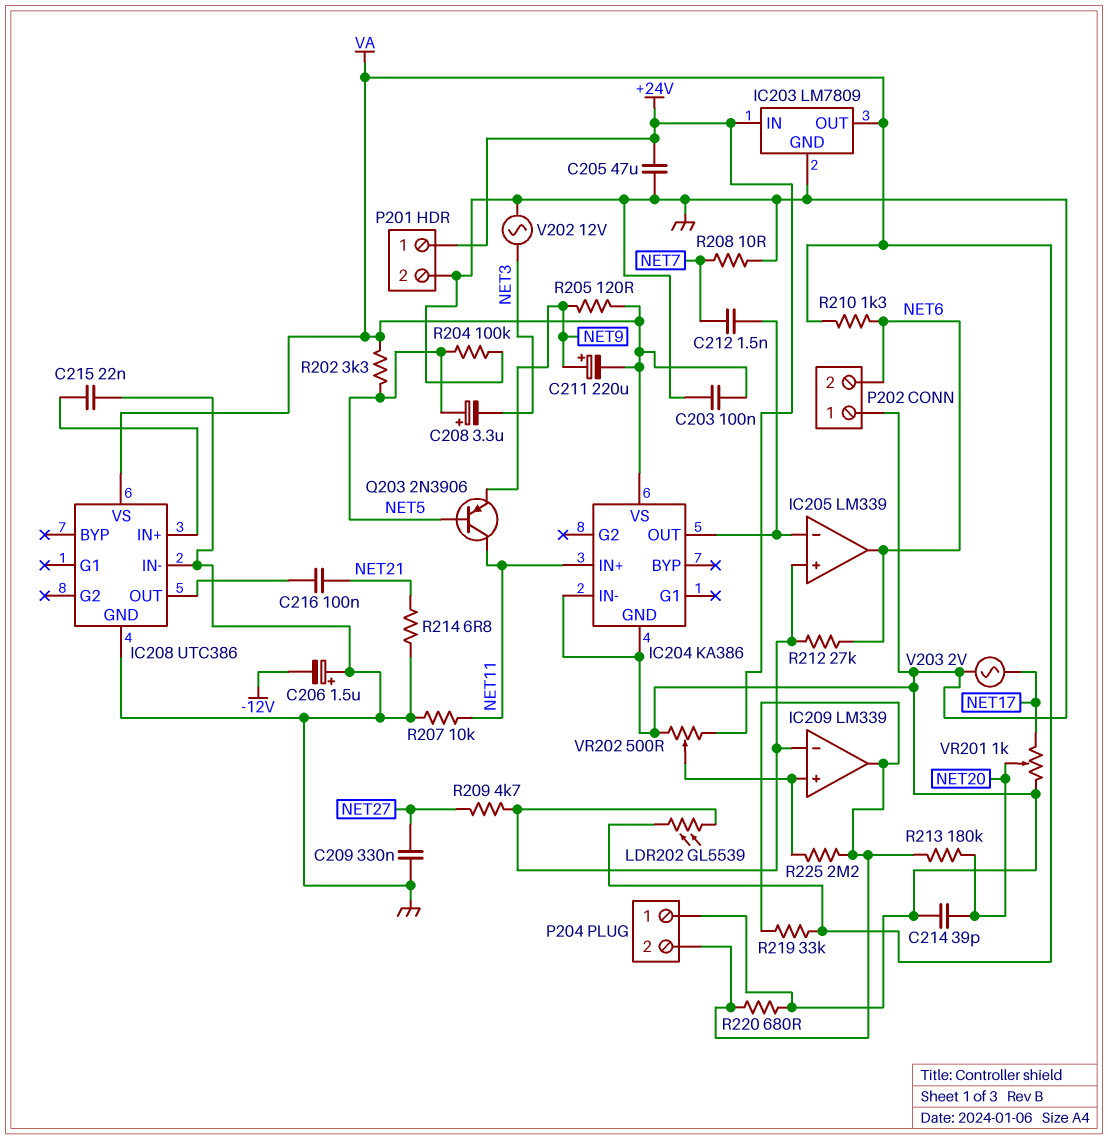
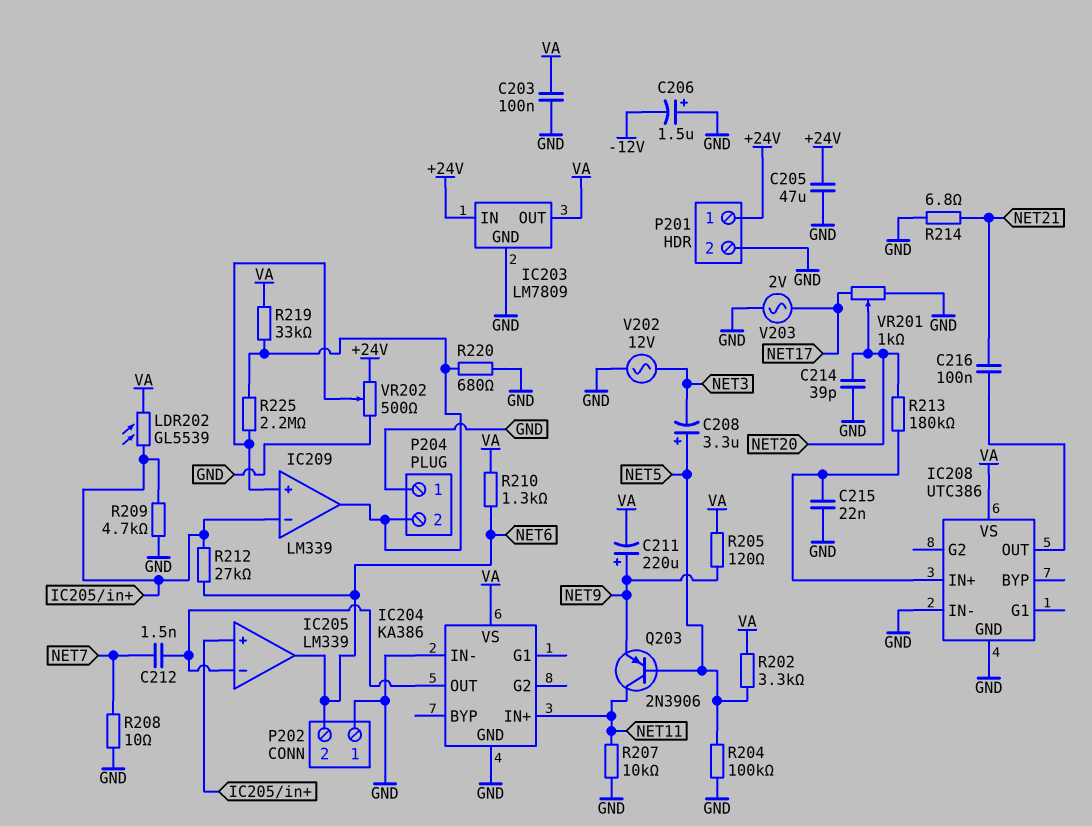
C209: 330nF (GND, NET27) -> none
R209: 4.7k (IC205/in+, NET27) -> 4.7k (GND, IC205/in+)
R213: 180k (IC209/out, NET20) -> 180k (IC208/IN+, NET20)

